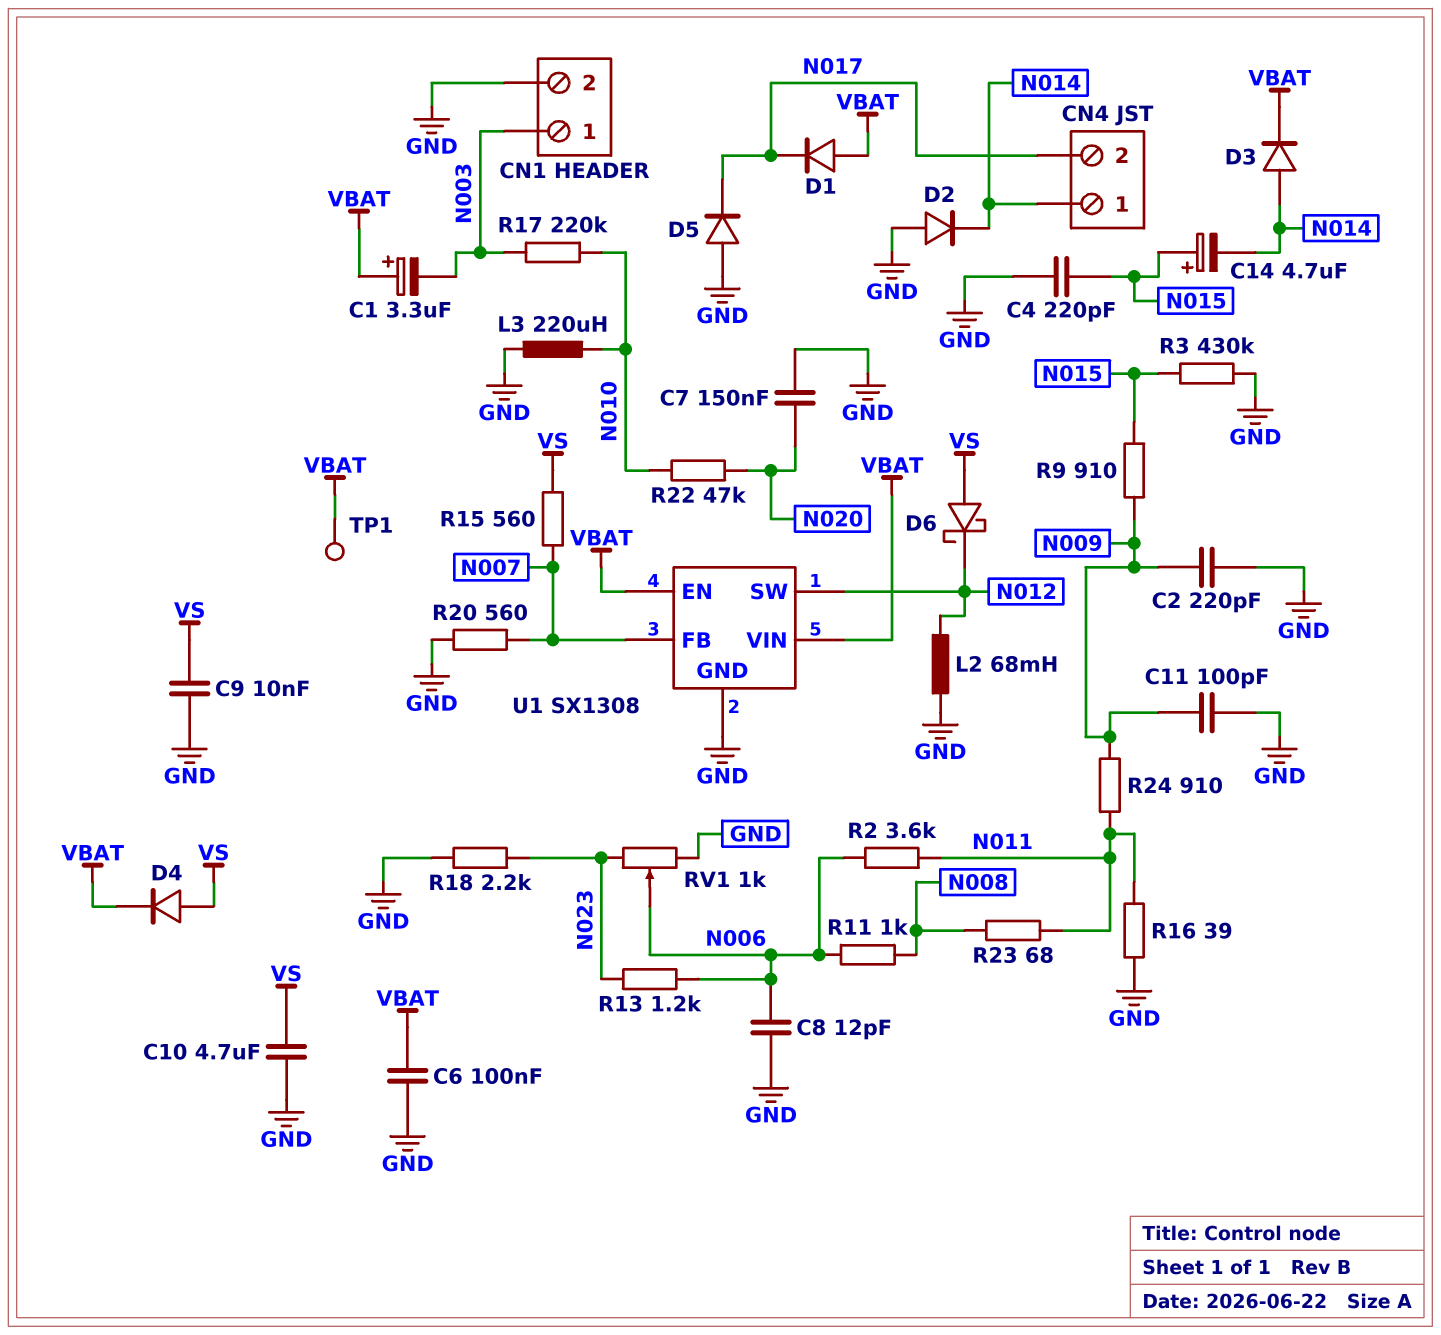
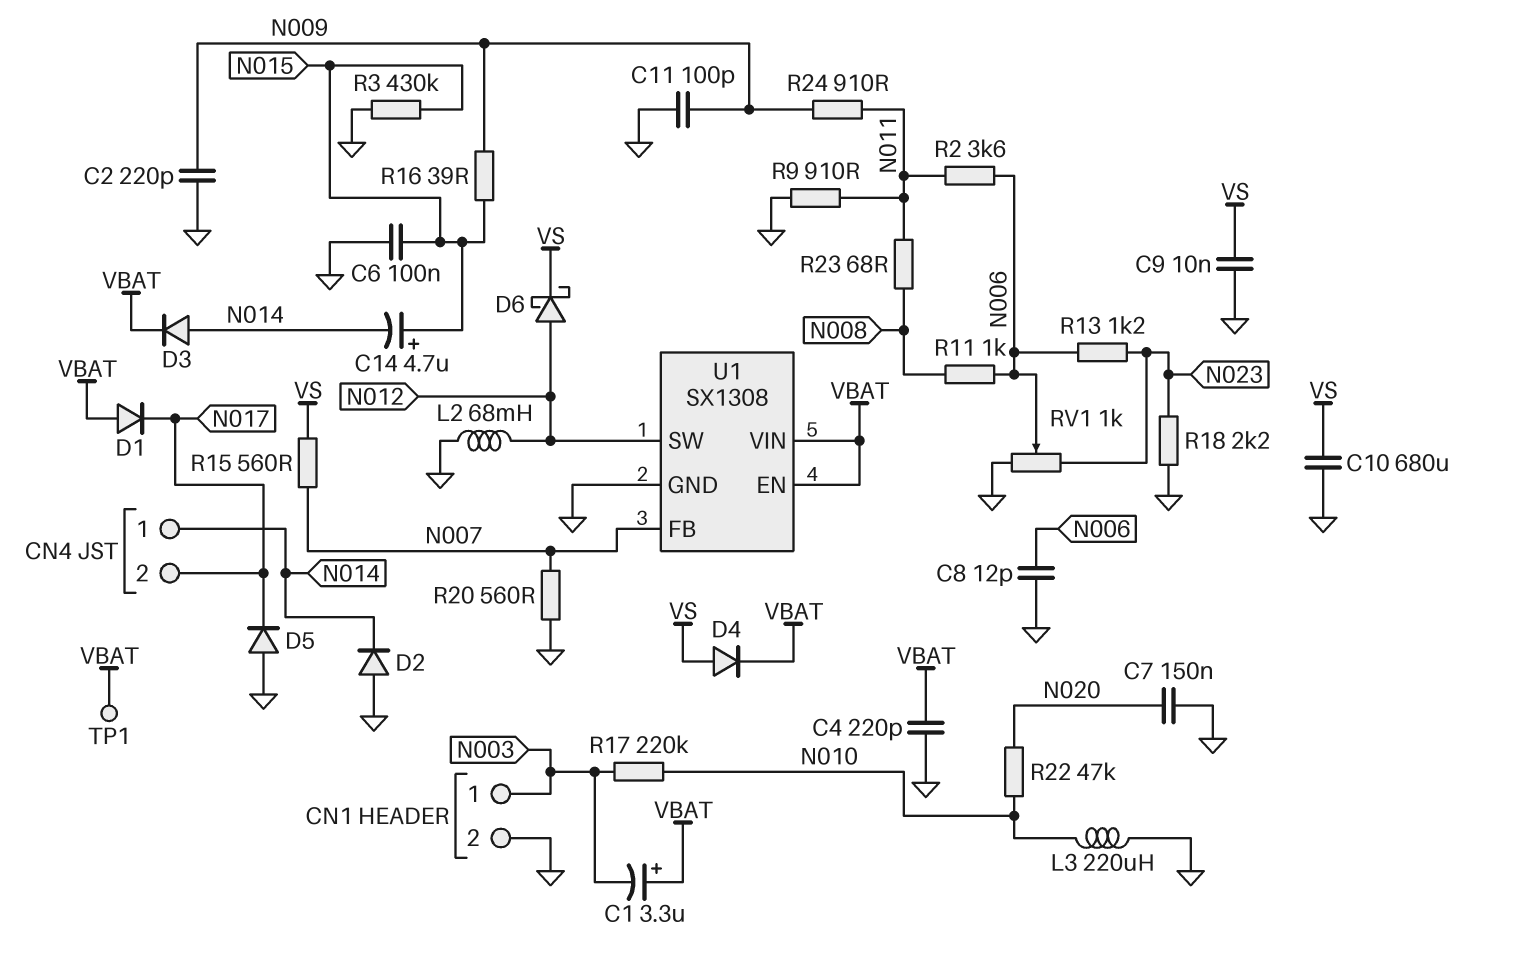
C4: 220pF (GND, N015) -> 220pF (GND, VBAT)
C6: 100nF (GND, VBAT) -> 100nF (GND, N015)
C10: 4.7uF (GND, VS) -> 680uF (GND, VS)
D6: schottky (A VS, K N012) -> schottky (A N012, K VS)
R9: 910 (N009, N015) -> 910 (GND, N011)
R16: 39 (GND, N011) -> 39 (N009, N015)

